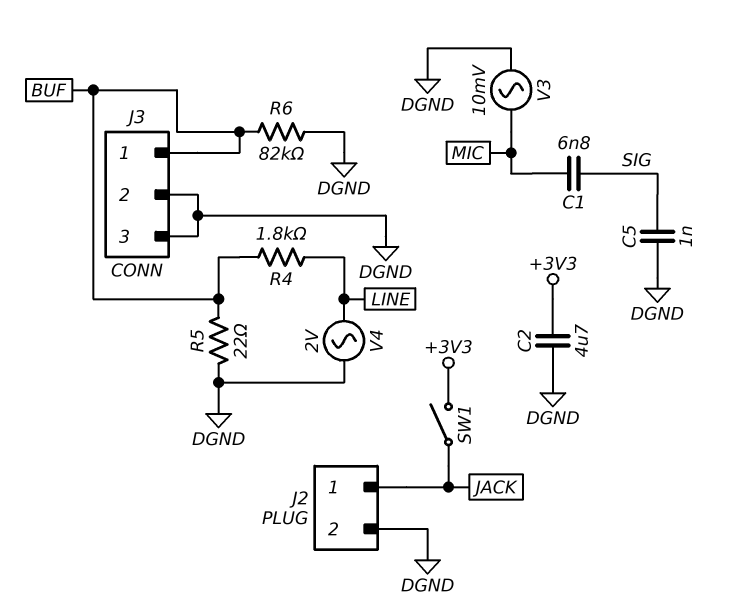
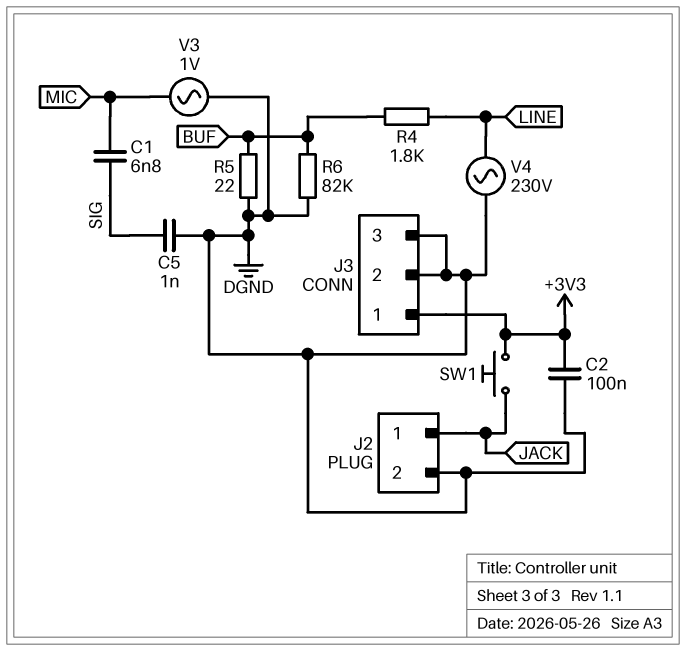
C2: 4.7uF (+3V3, DGND) -> 100nF (+3V3, DGND)
J3 pin 1: BUF -> +3V3
SW1: switch (+3V3, JACK) -> button (+3V3, JACK)
V3: AC 10mV (DGND, MIC) -> AC 1V (DGND, MIC)
V4: AC 2V (DGND, LINE) -> AC 230V (DGND, LINE)

